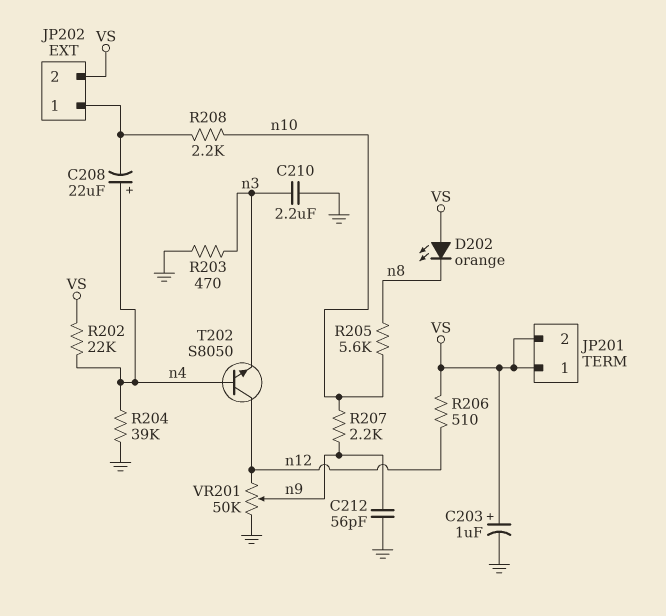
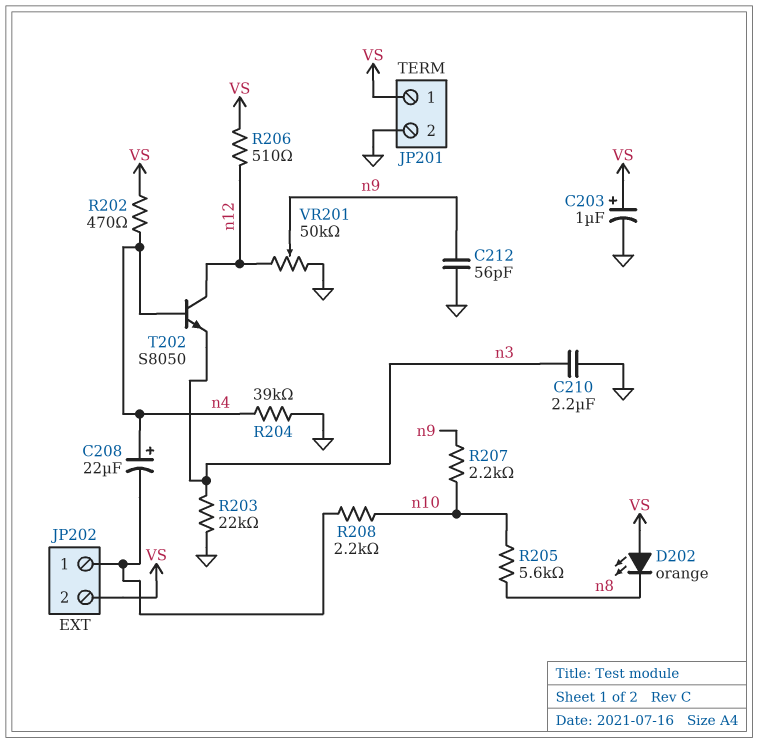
JP201 pin 2: VS -> GND
R202: 22k (VS, n4) -> 470 (VS, n4)
R203: 470 (GND, n3) -> 22k (GND, n3)

